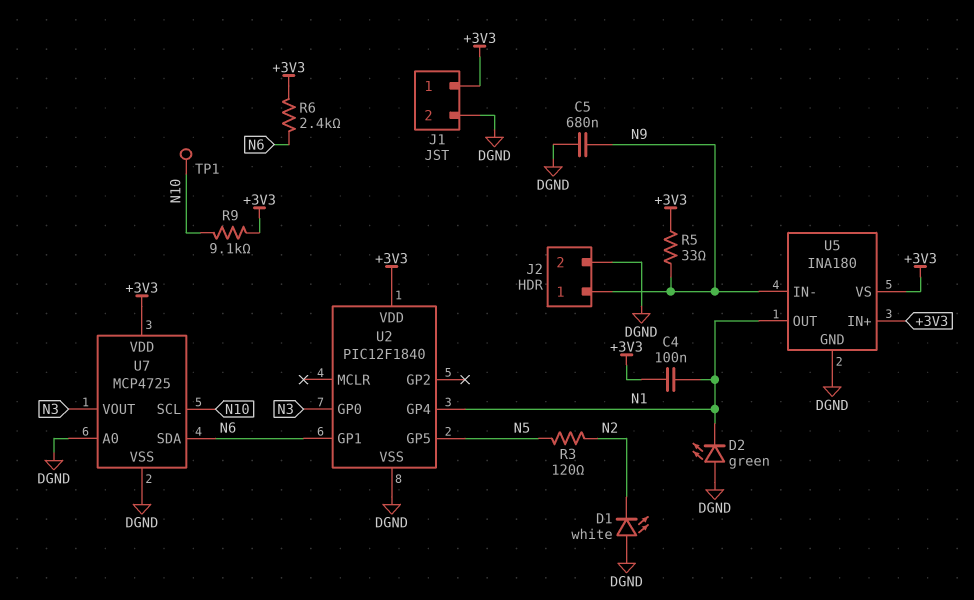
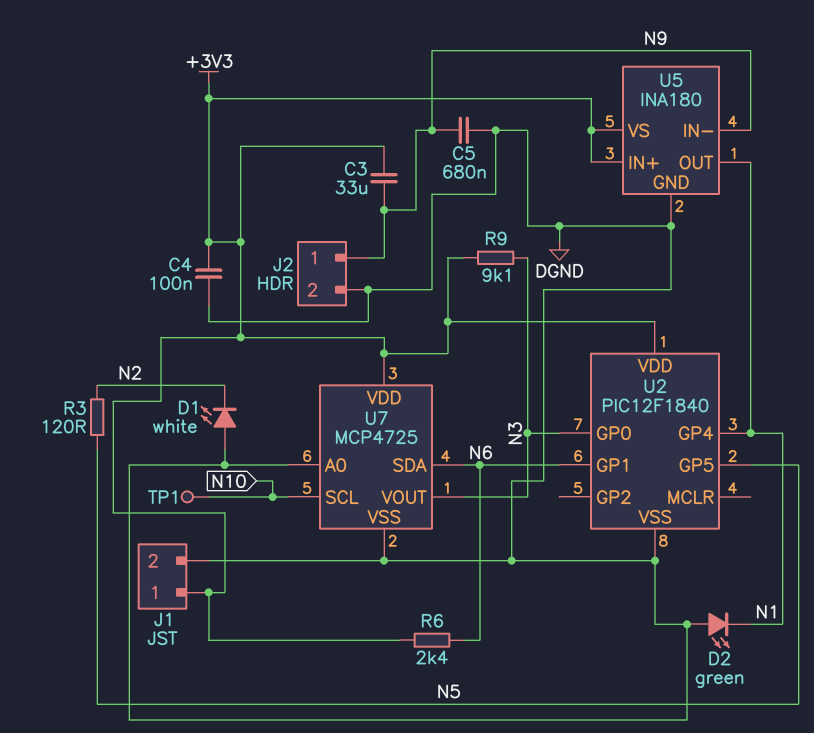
C3: none -> 33uF (+3V3, N9)
C4: 100nF (+3V3, N1) -> 100nF (+3V3, DGND)
R5: 33 (+3V3, N9) -> none
R9: 9.1k (+3V3, N10) -> 9.1k (+3V3, N3)

